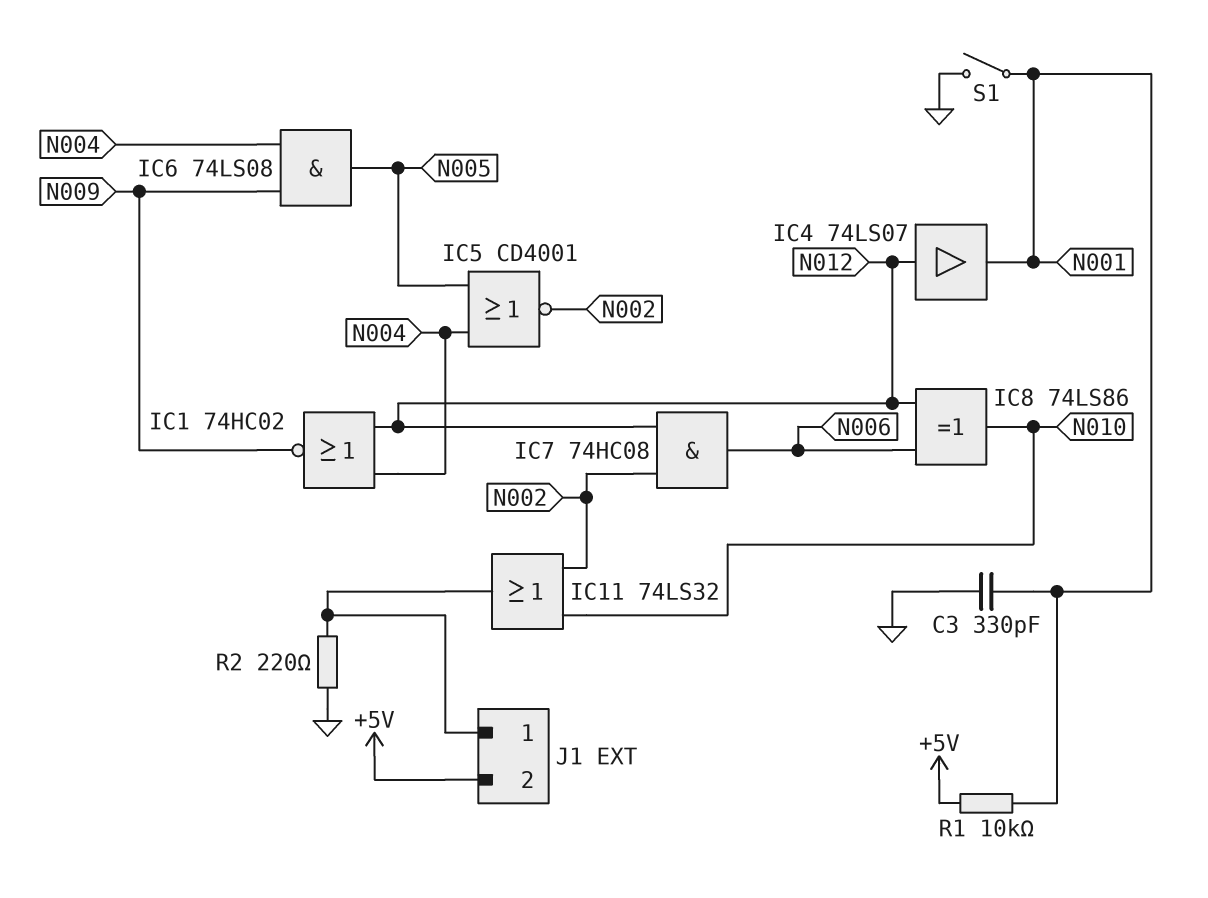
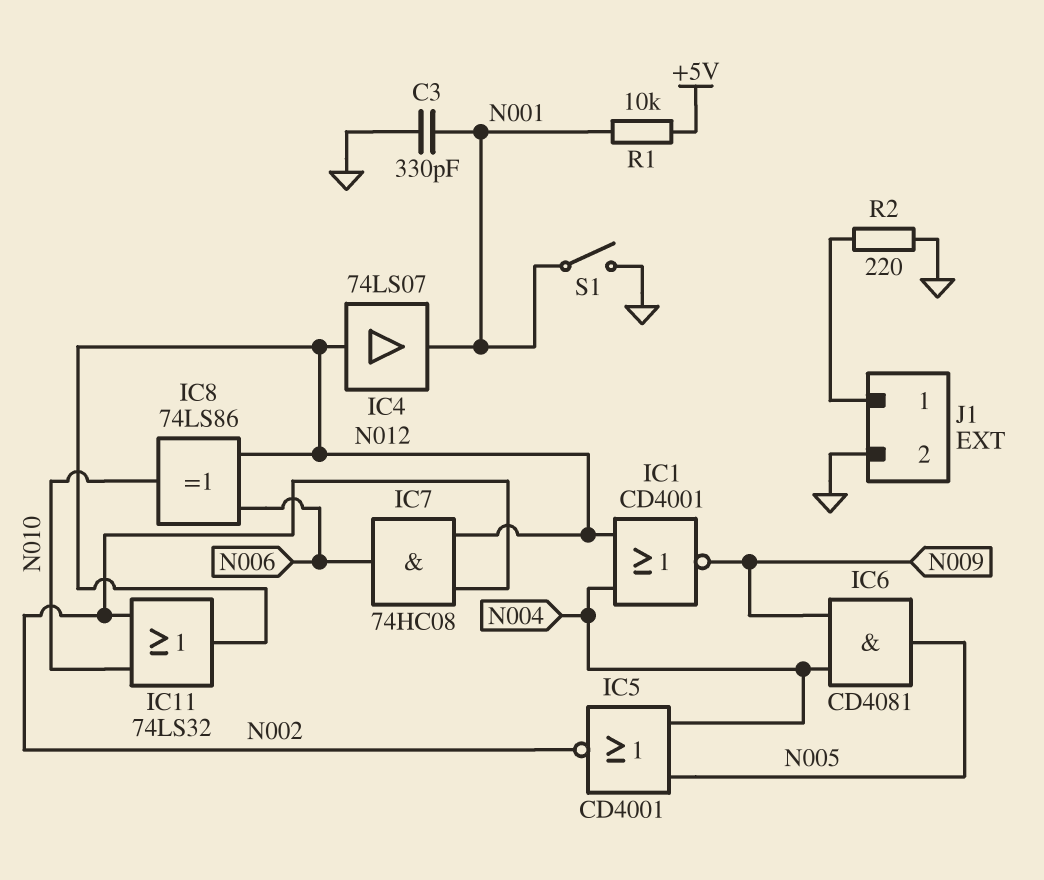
IC1: NOR 74HC02 (in N004, in N012, out N009) -> NOR CD4001 (in N004, in N012, out N009)
IC6: AND 74LS08 (in N004, in N009, out N005) -> AND CD4081 (in N004, in N009, out N005)
IC11: OR 74LS32 (in N002, in N010, out J1/1) -> OR 74LS32 (in N002, in N010, out N012)
J1 pin 2: +5V -> GND

